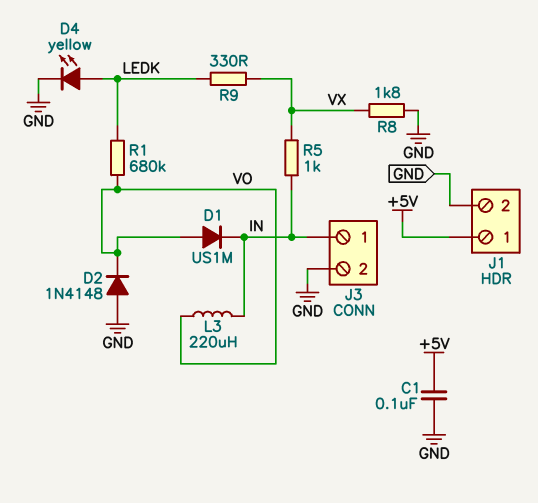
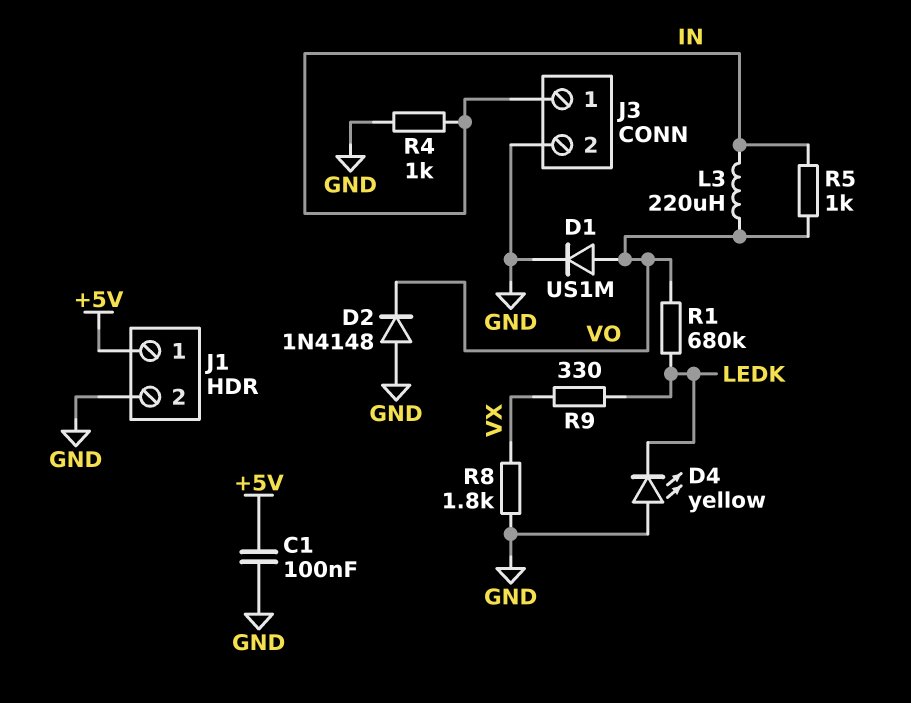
D1: diode US1M (A VO, K IN) -> diode US1M (A VO, K GND)
D4: LED yellow (A LEDK, K GND) -> LED yellow (A GND, K LEDK)
R4: none -> 1k (GND, IN)
R5: 1k (IN, VX) -> 1k (IN, VO)

